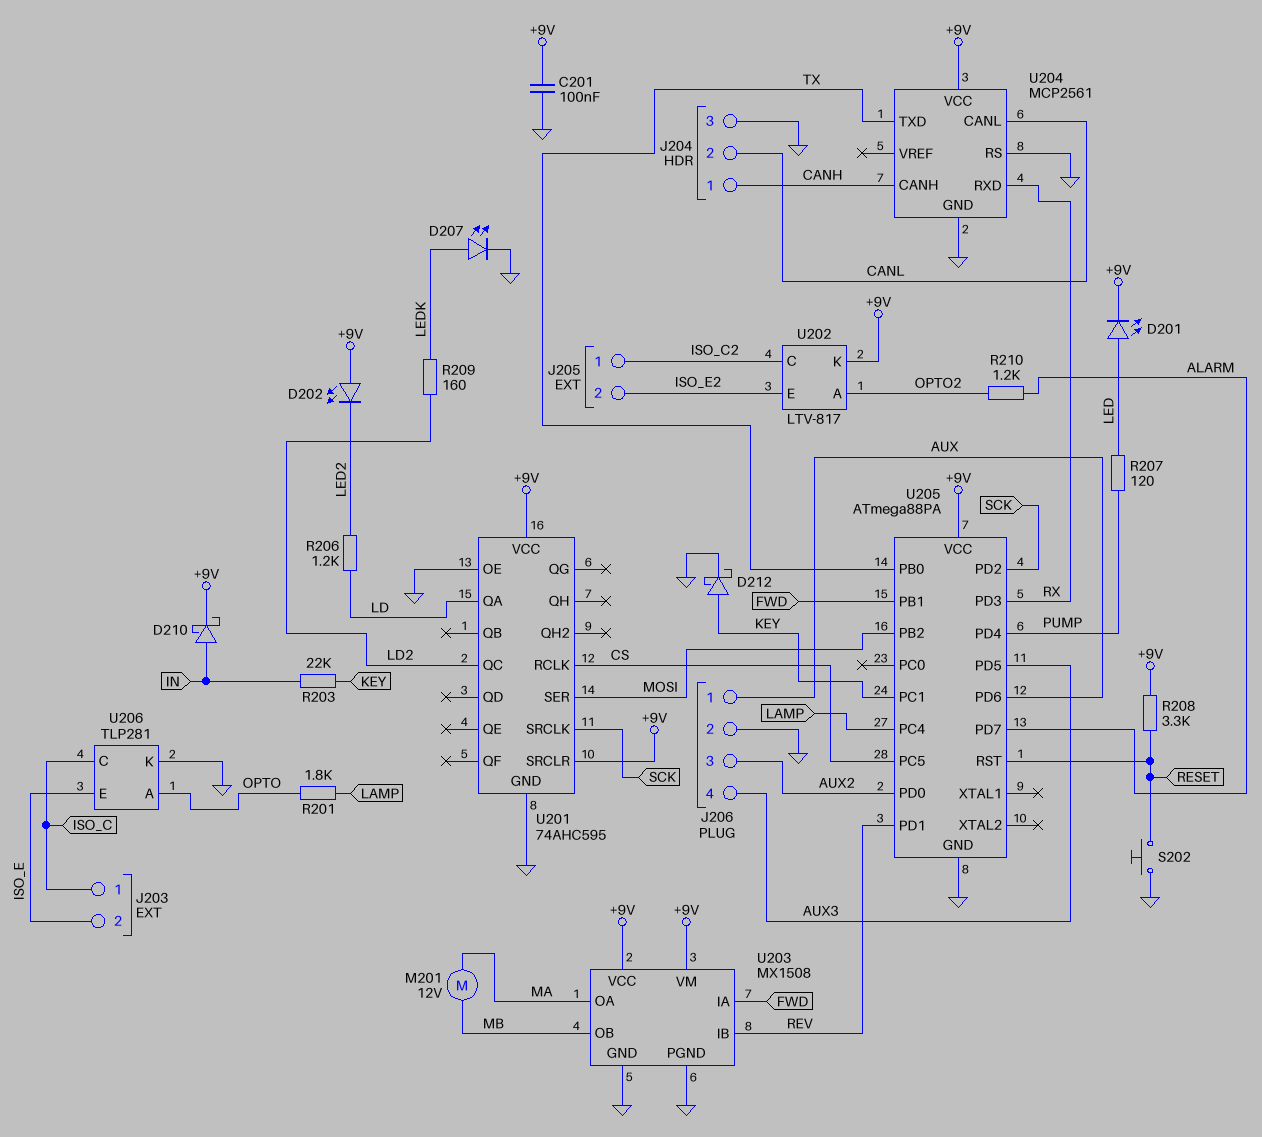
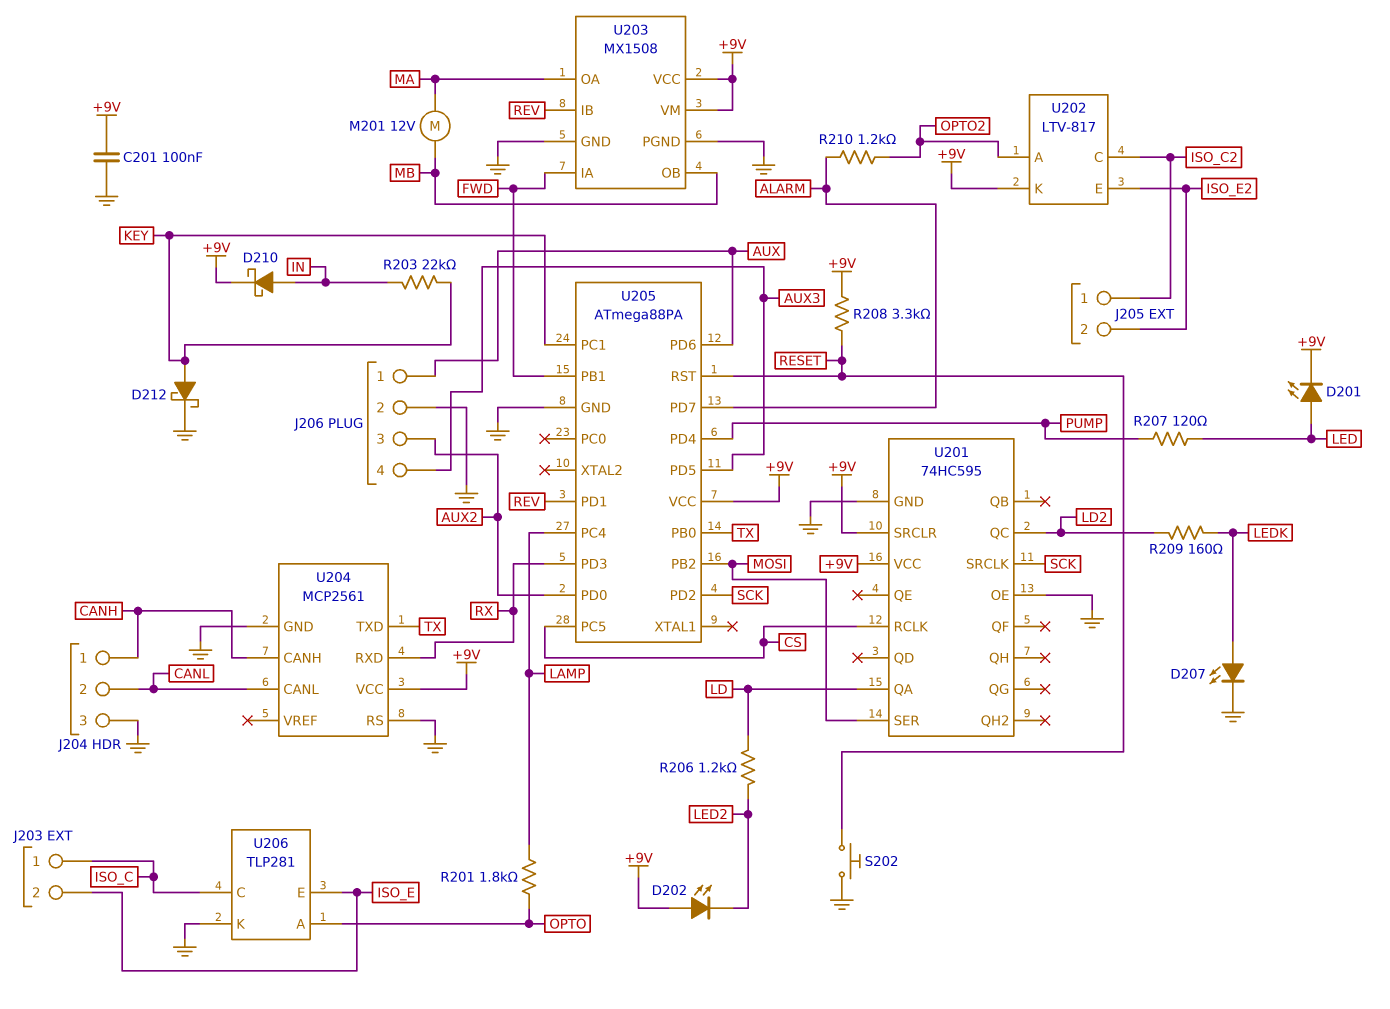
U201: 74AHC595 -> 74HC595

